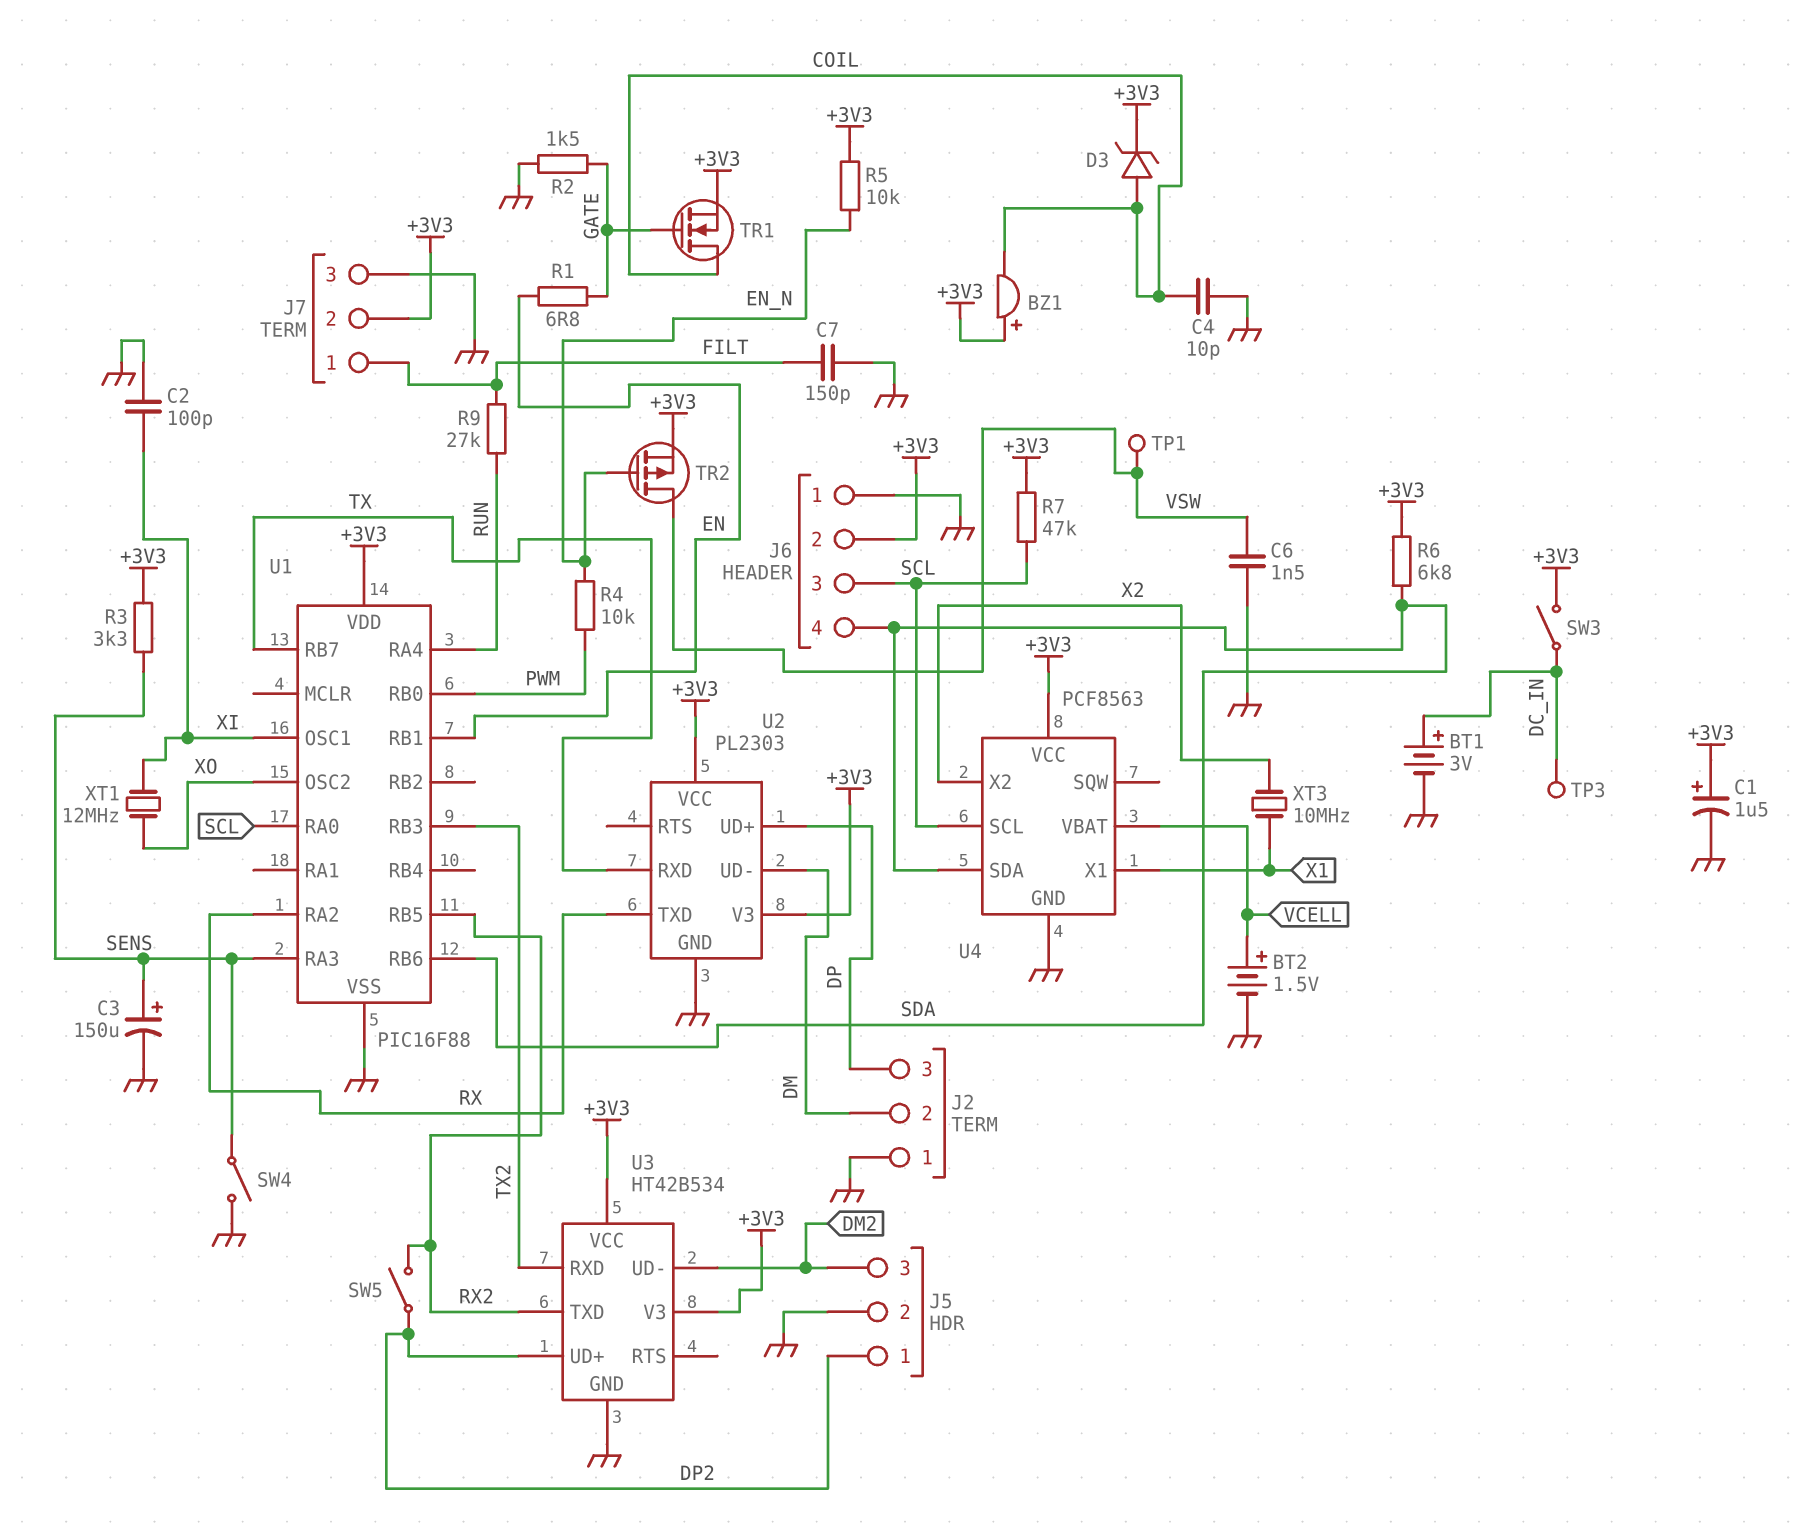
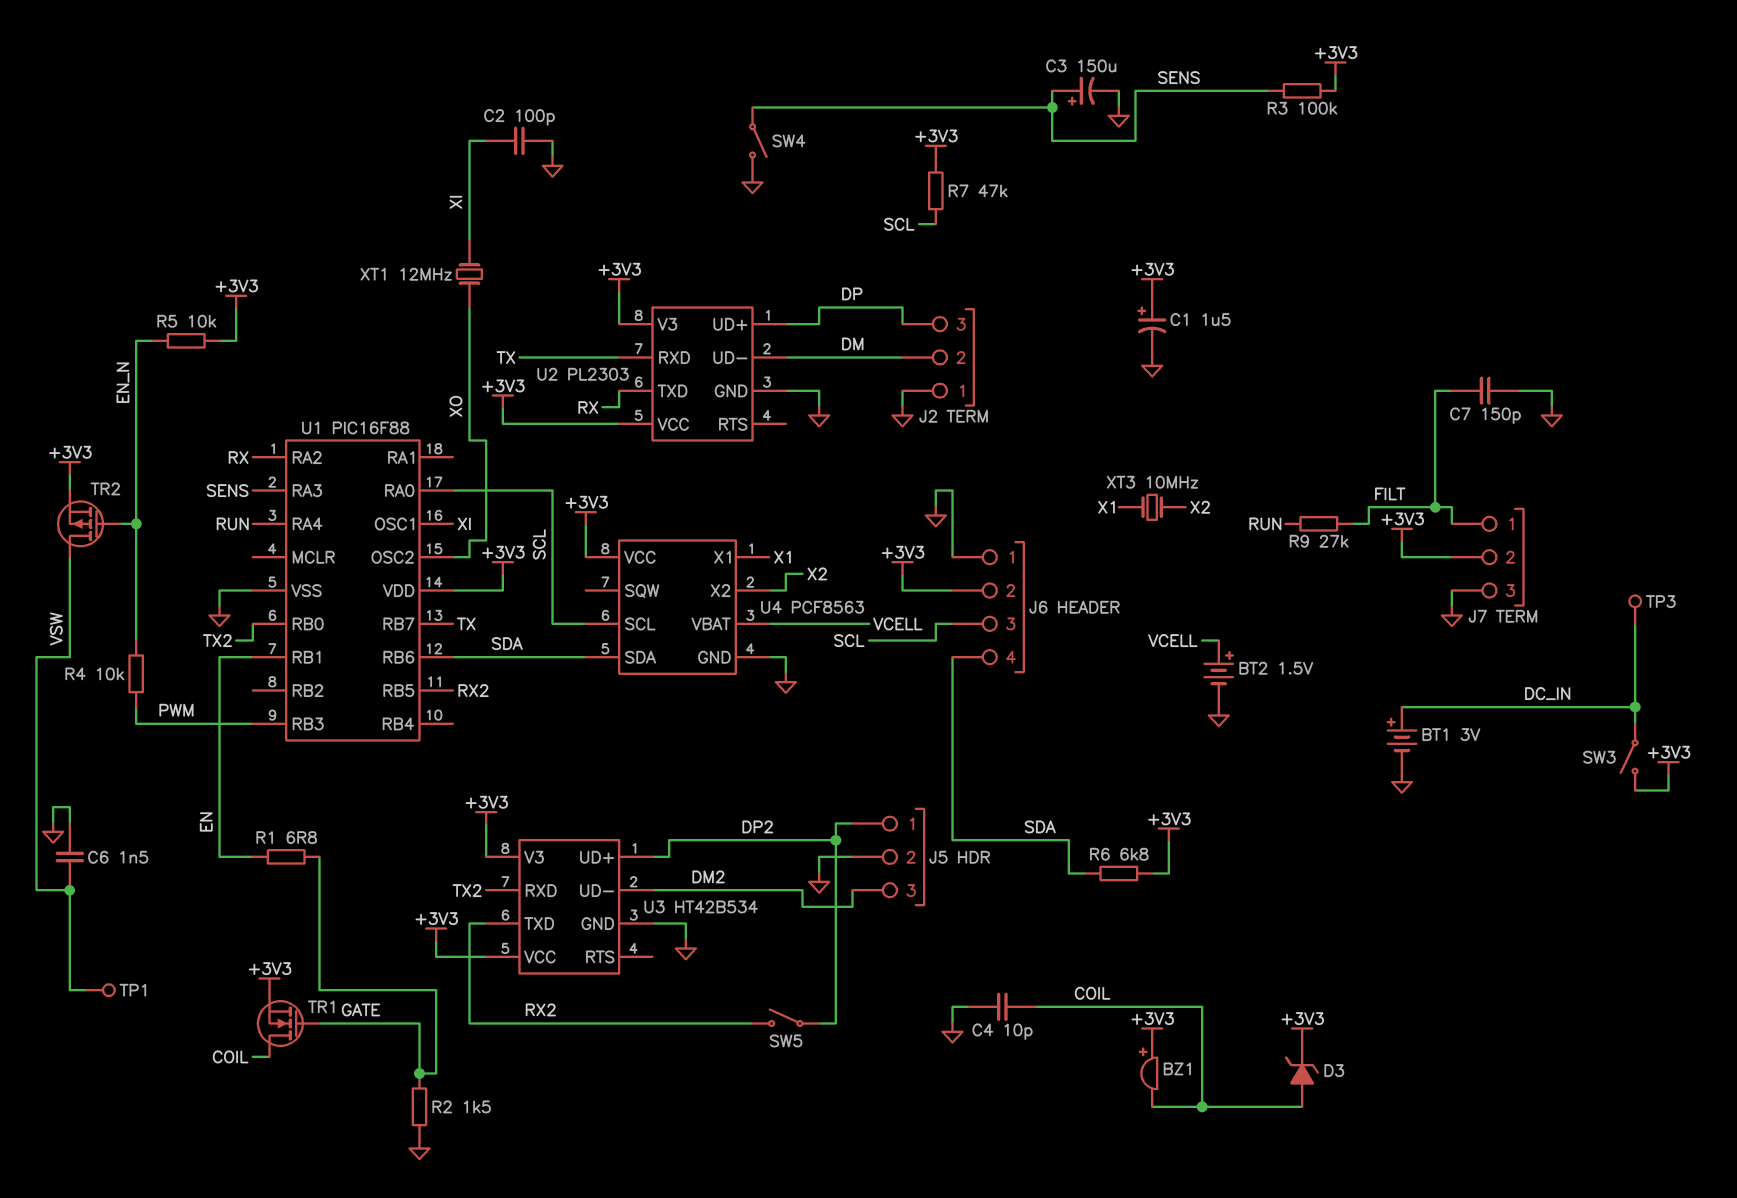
R3: 3.3k (+3V3, SENS) -> 100k (+3V3, SENS)
U1 pin RB0: PWM -> TX2
U1 pin RB3: TX2 -> PWM

